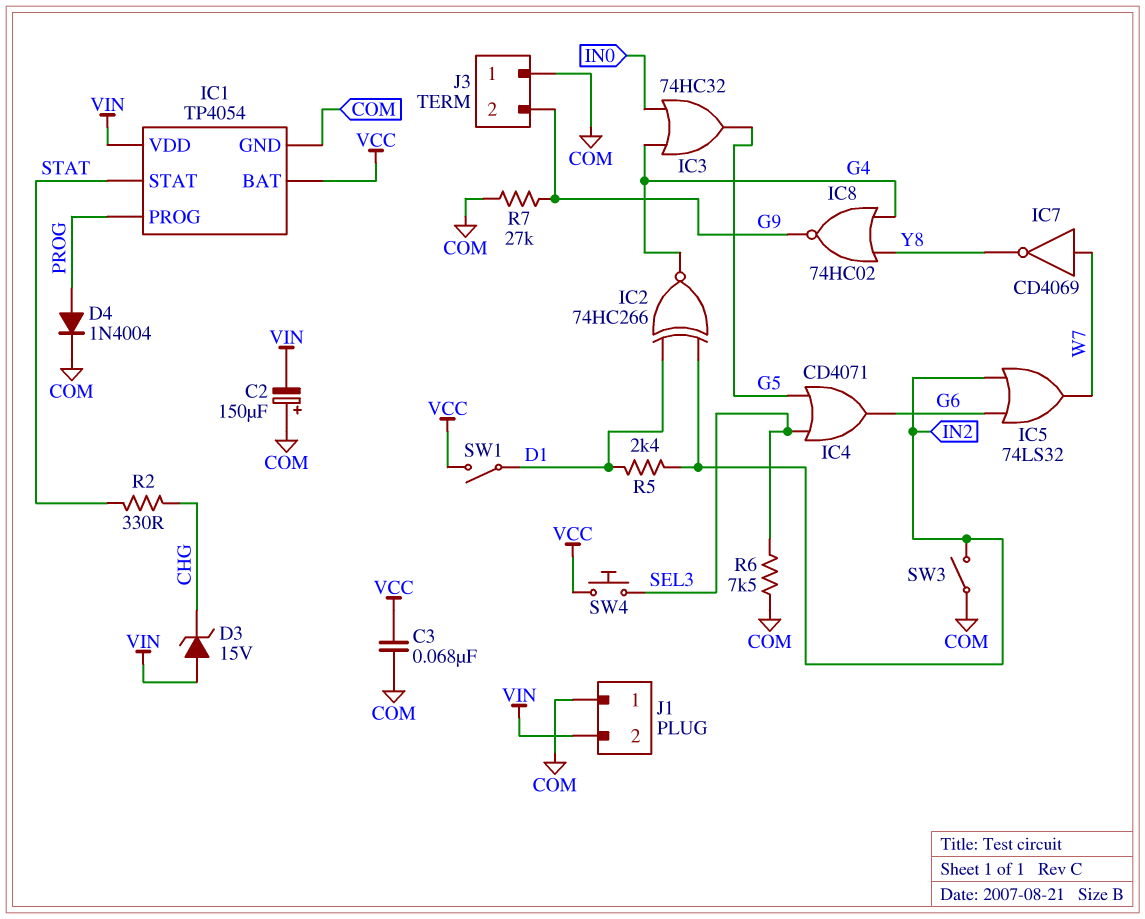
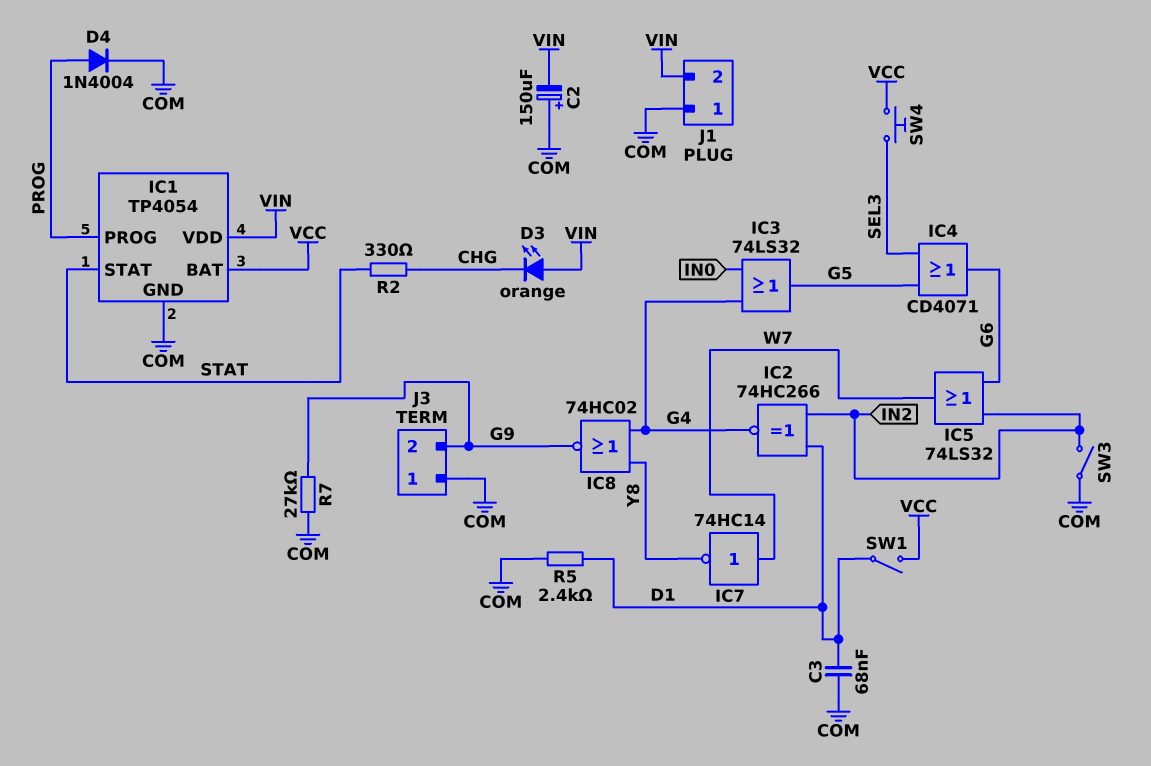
C3: 68nF (COM, VCC) -> 68nF (COM, D1)
D3: zener 15V (A VIN, K CHG) -> LED orange (A VIN, K CHG)
IC3: OR 74HC32 (in G4, in IN0, out G5) -> OR 74LS32 (in G4, in IN0, out G5)
IC7: NOT CD4069 (in W7, out Y8) -> NOT 74HC14 (in W7, out Y8)
R5: 2.4k (D1, IN2) -> 2.4k (COM, D1)
R6: 7.5k (COM, SEL3) -> none

